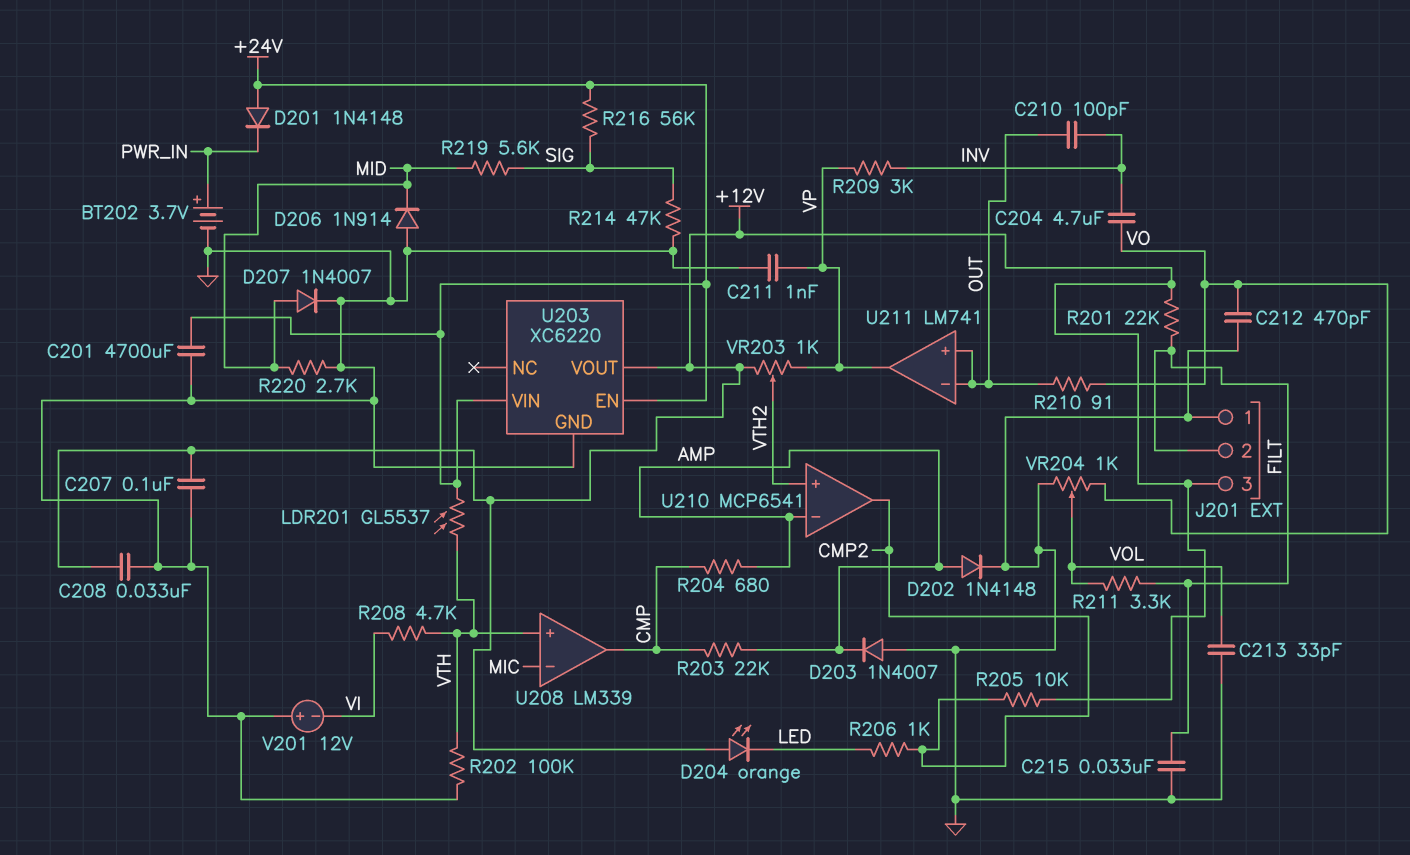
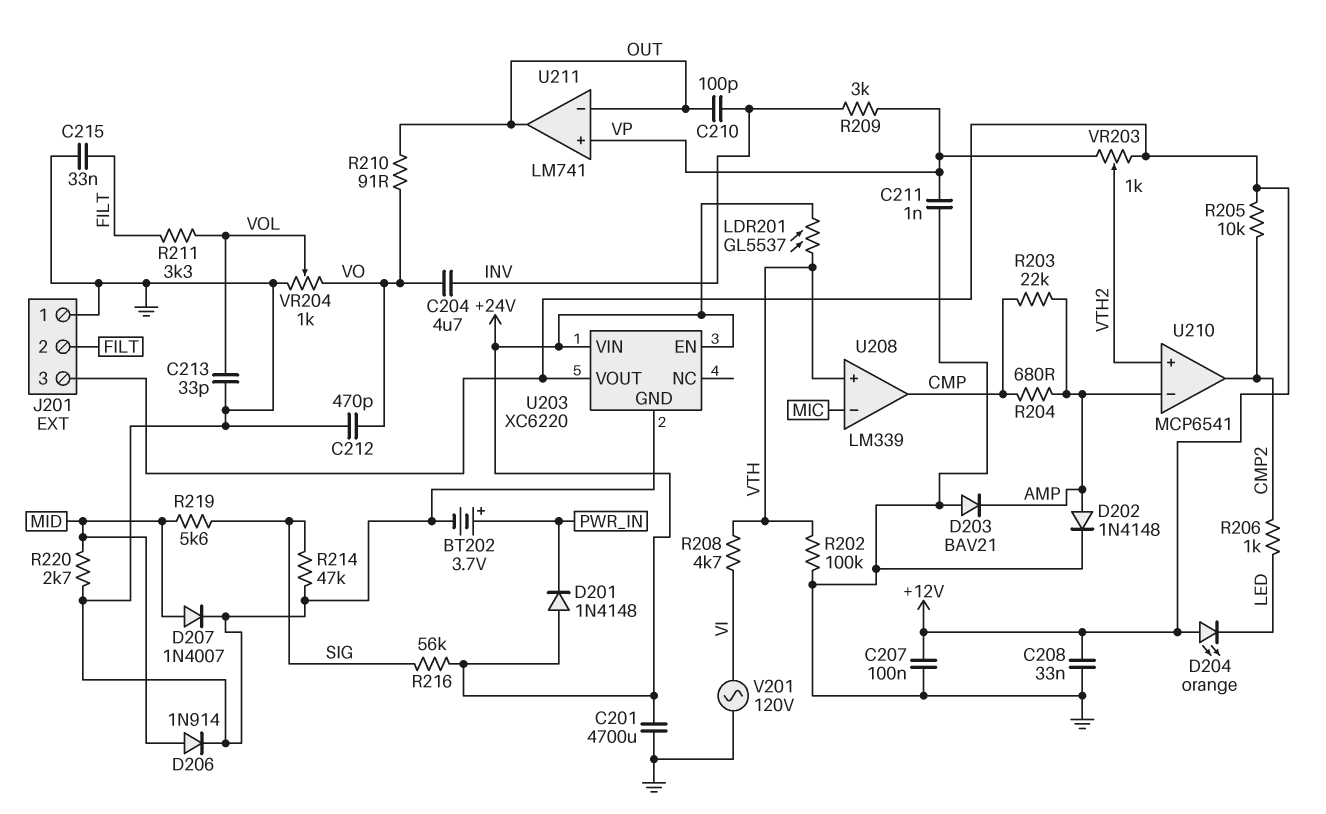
D203: diode 1N4007 (A GND, K AMP) -> diode BAV21 (A GND, K AMP)
D206: diode 1N914 (A GND, K MID) -> diode 1N914 (A MID, K GND)
R201: 22k (+12V, FILT) -> none
U211 pin in+: OUT -> VP
U211 pin out: VP -> OUT
V201: 12V (plus GND, minus VI) -> AC 120V (GND, VI)

